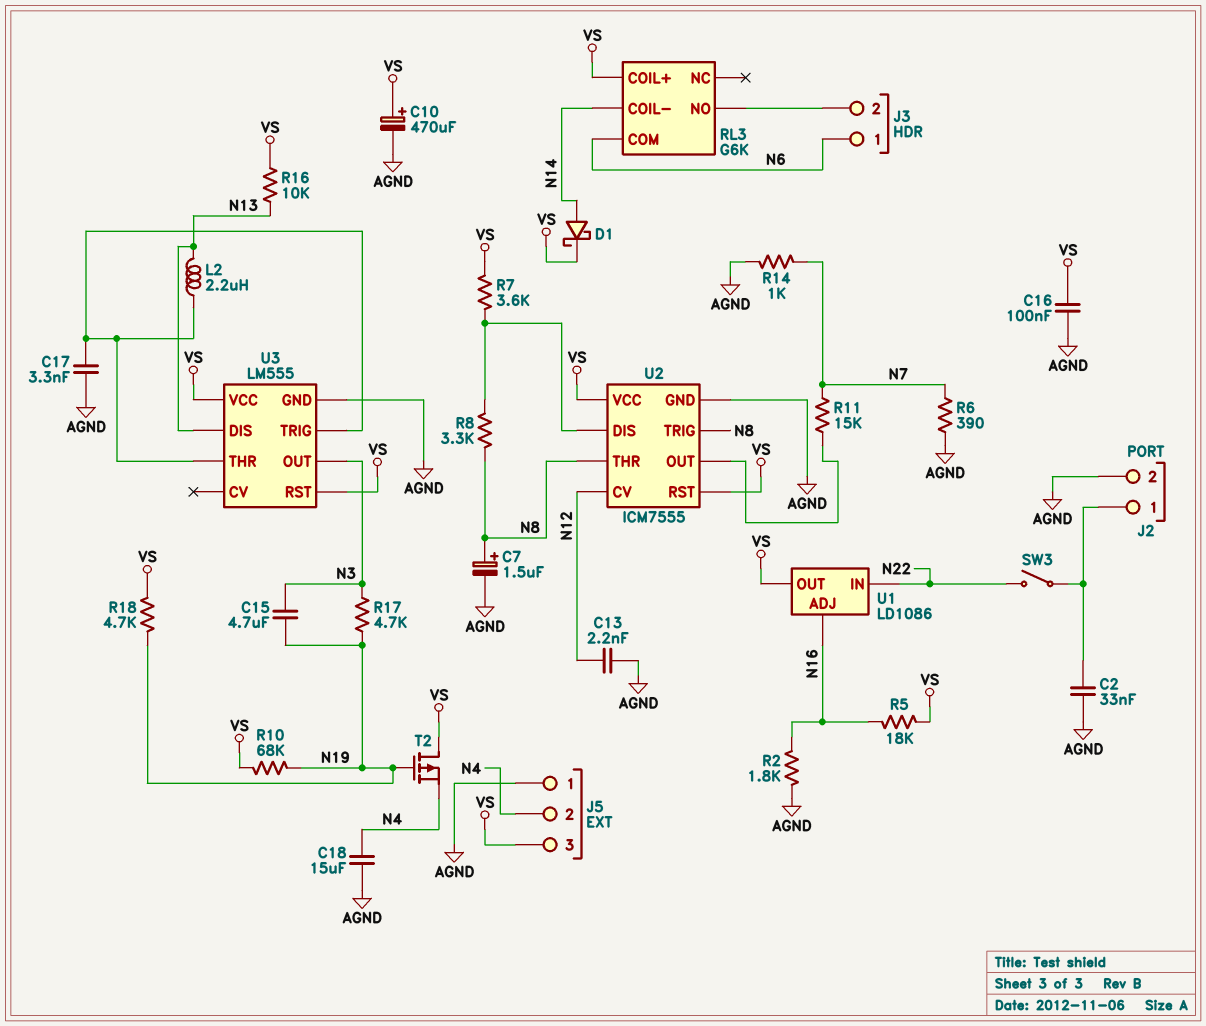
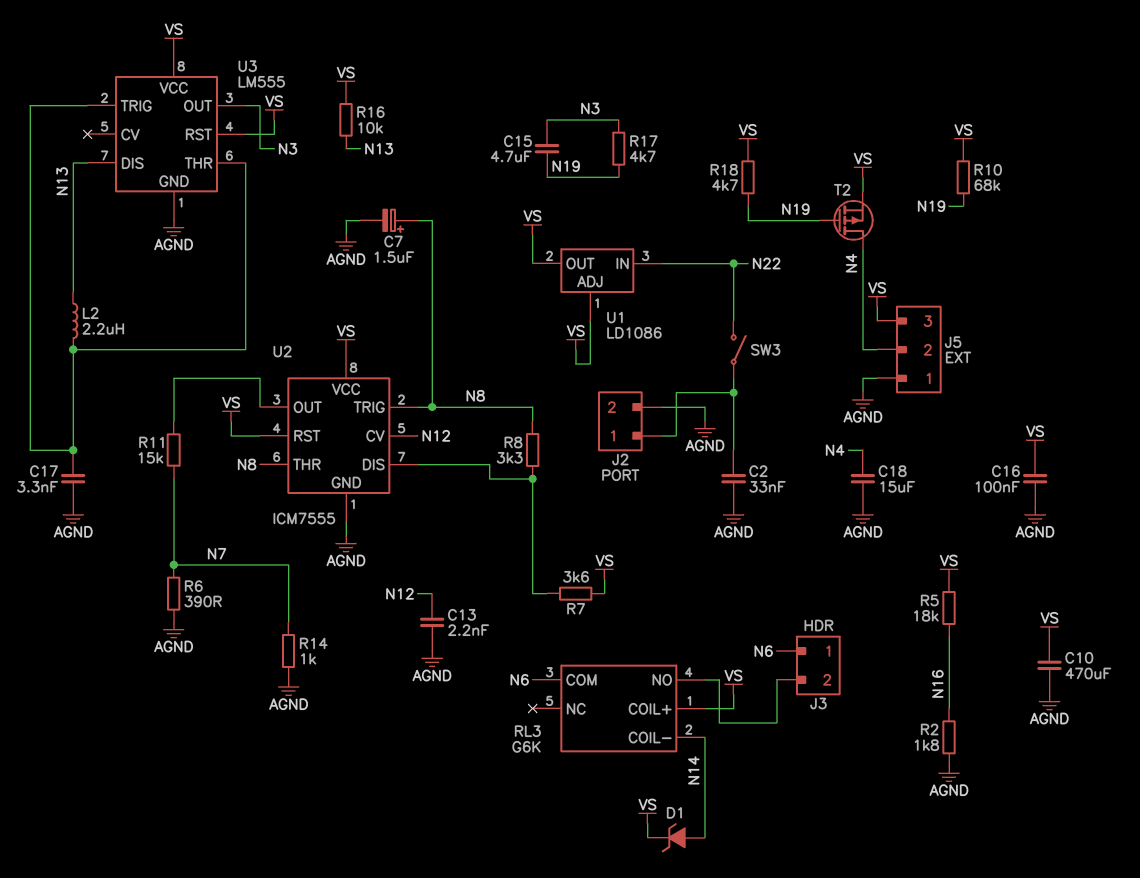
C10: 470uF (plus VS, minus AGND) -> 470uF (AGND, VS)
D1: schottky (A N14, K VS) -> zener (A N14, K VS)
T2: PMOS (G N19, D VS, S N4) -> PMOS (G N19, D N4, S VS)
U1 pin ADJ: N16 -> VS

